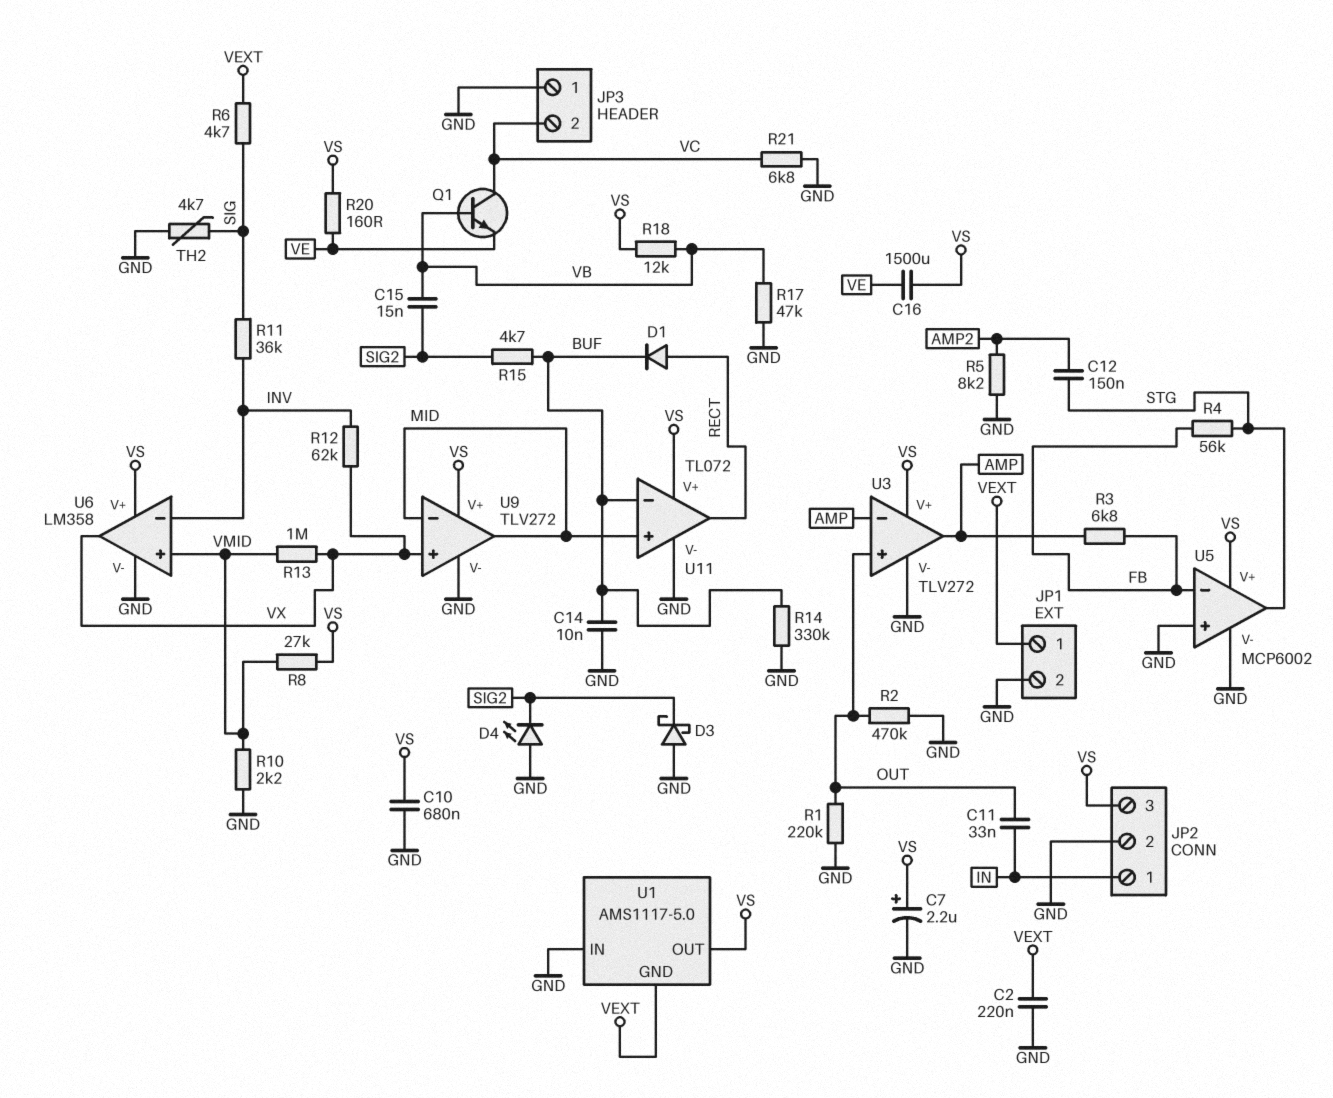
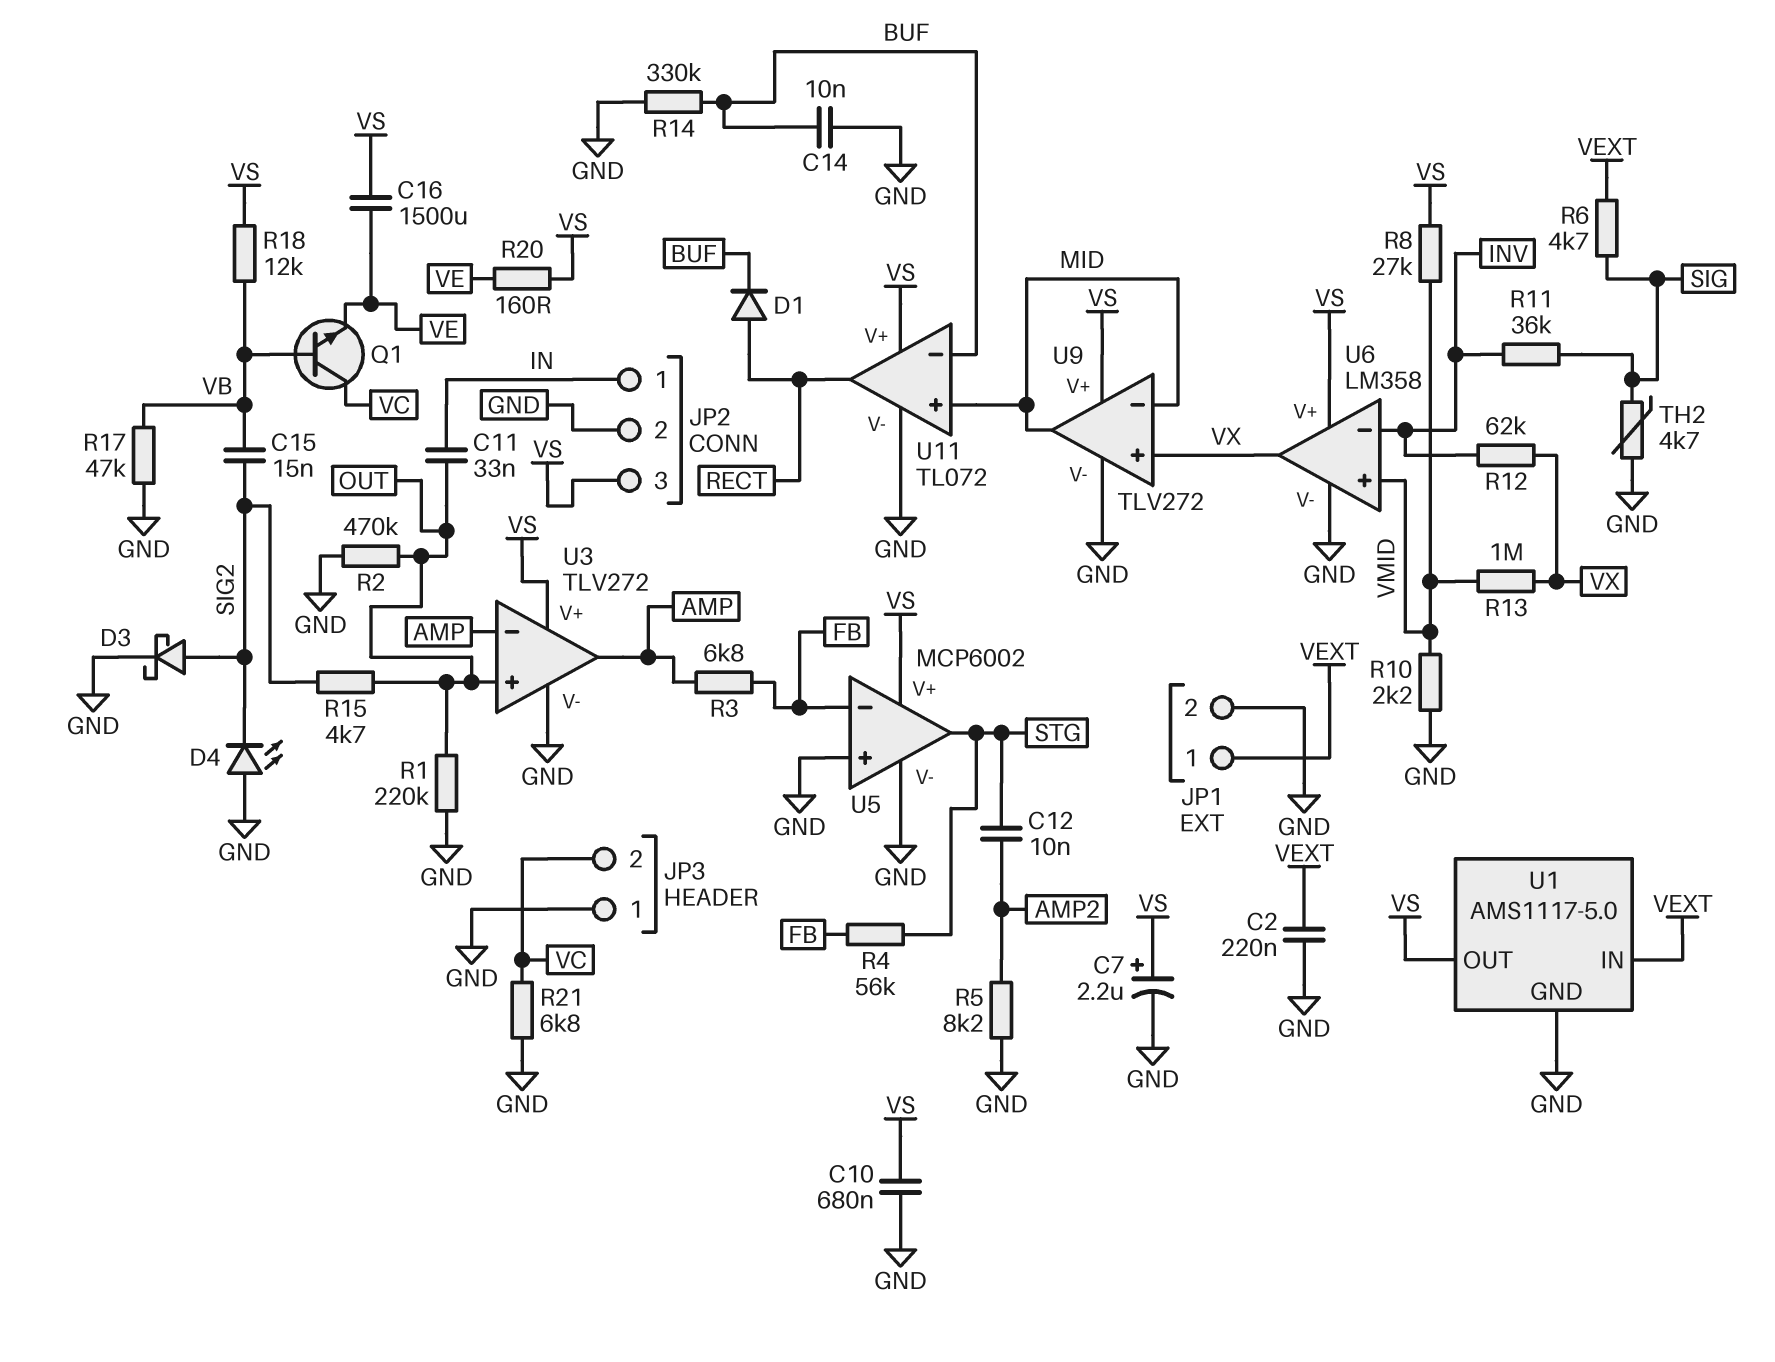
C12: 150nF (AMP2, STG) -> 10nF (AMP2, STG)
D3: schottky (A GND, K SIG2) -> schottky (A SIG2, K GND)
R15: 4.7k (BUF, SIG2) -> 4.7k (OUT, SIG2)
U1 pin GND: VEXT -> GND
U1 pin IN: GND -> VEXT

